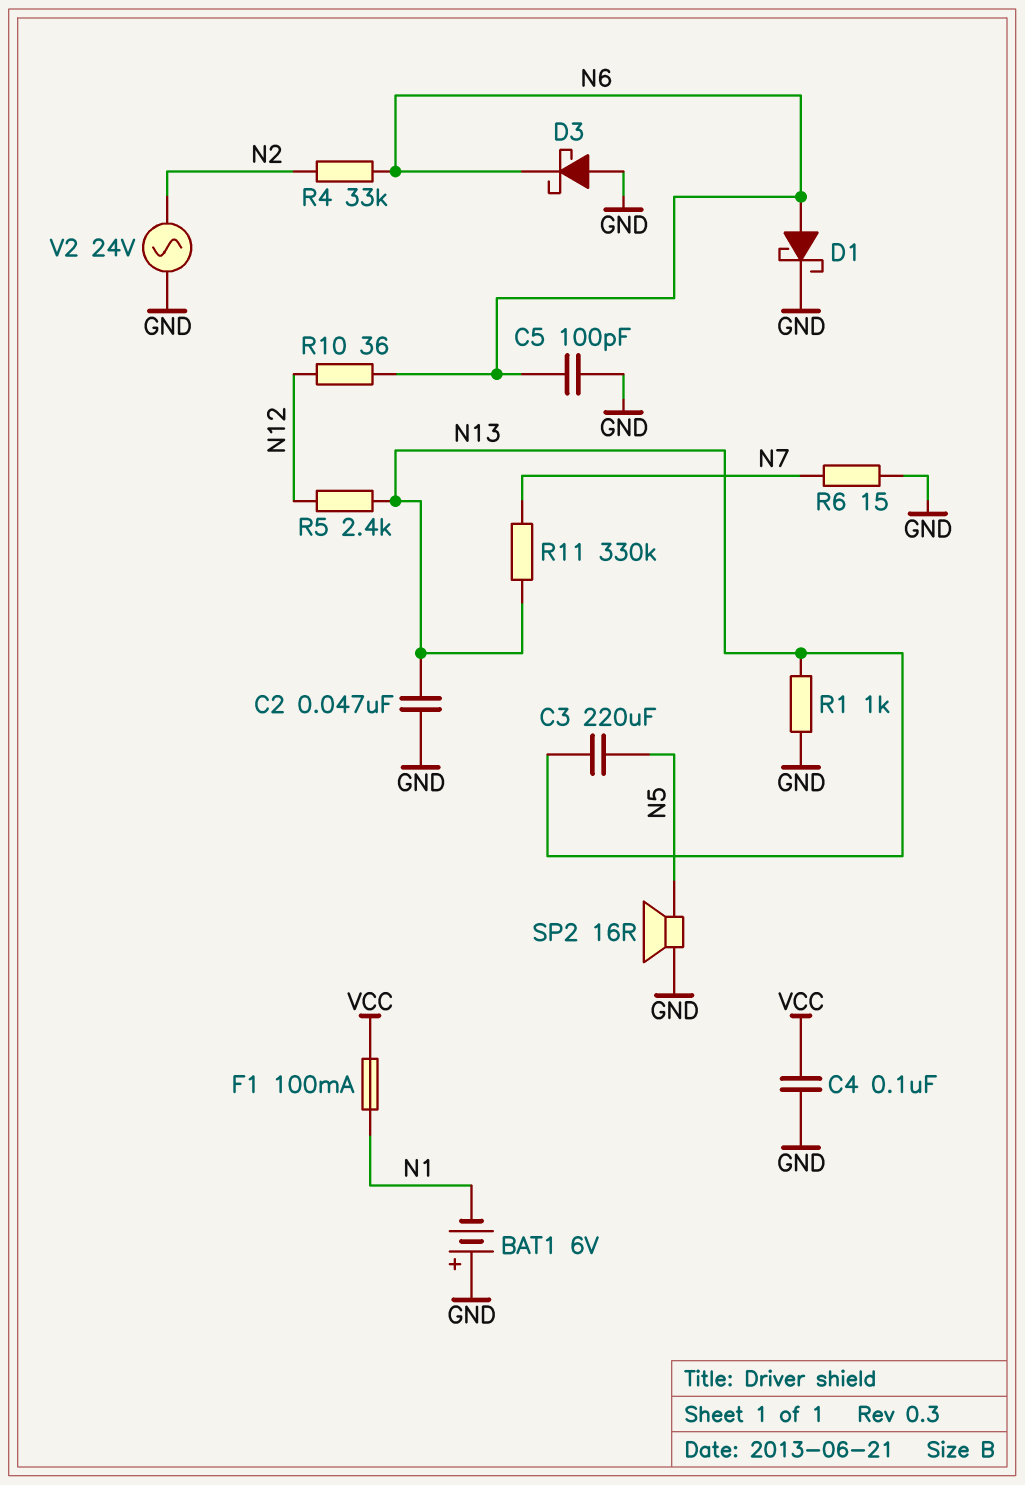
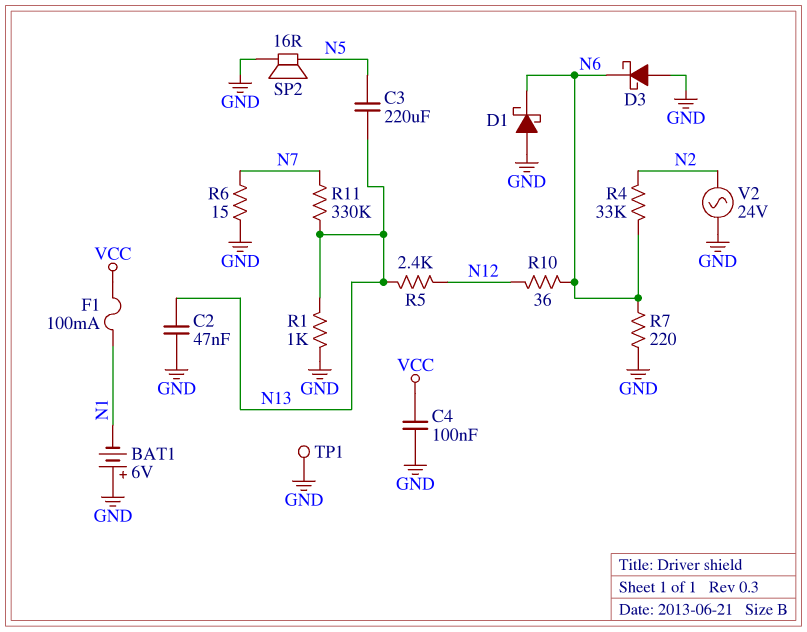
C5: 100pF (GND, N6) -> none
D1: schottky (A N6, K GND) -> schottky (A GND, K N6)
R7: none -> 220 (GND, N6)
TP1: none -> test point (GND)

